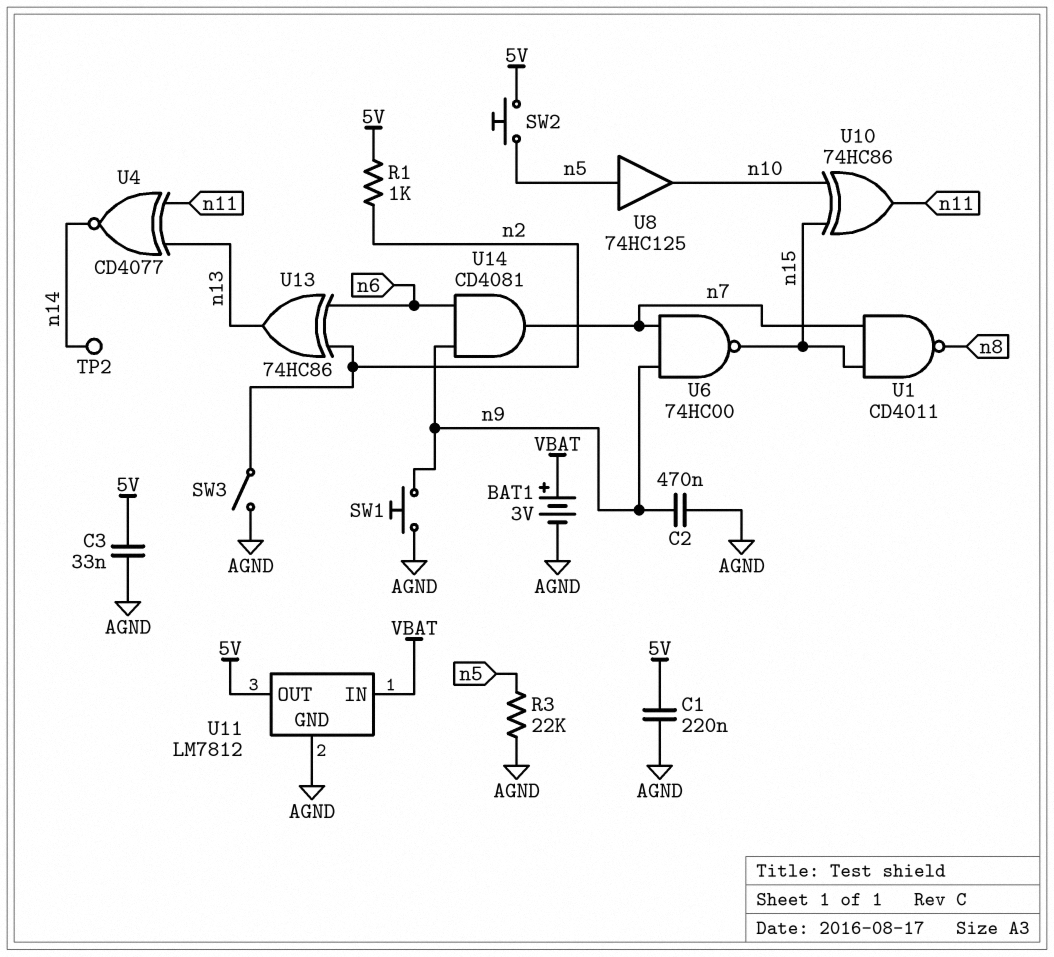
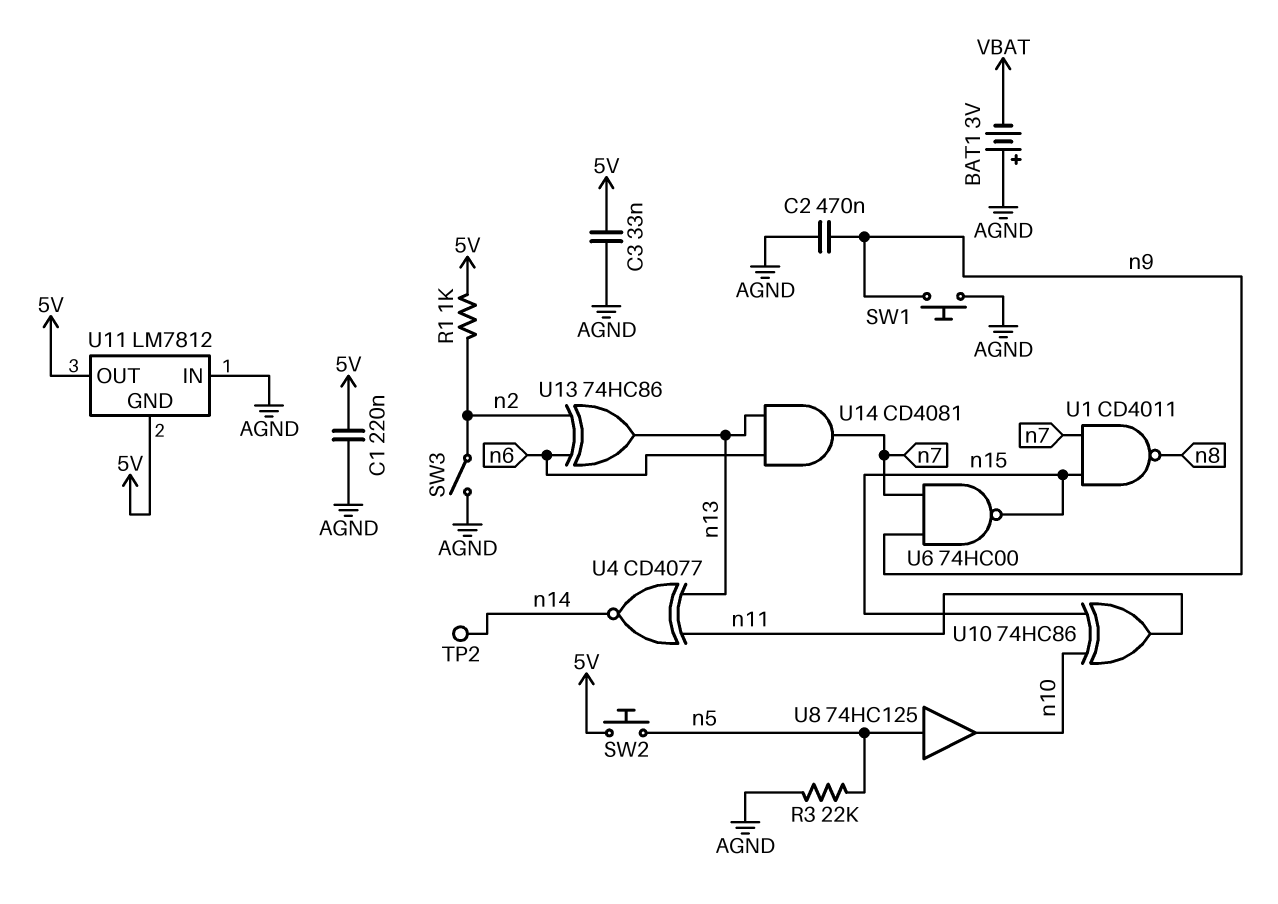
BAT1: 3V (plus VBAT, minus AGND) -> 3V (plus AGND, minus VBAT)
U11 pin GND: AGND -> 5V
U11 pin IN: VBAT -> AGND
U14: AND CD4081 (in n6, in n9, out n7) -> AND CD4081 (in n6, in n13, out n7)

